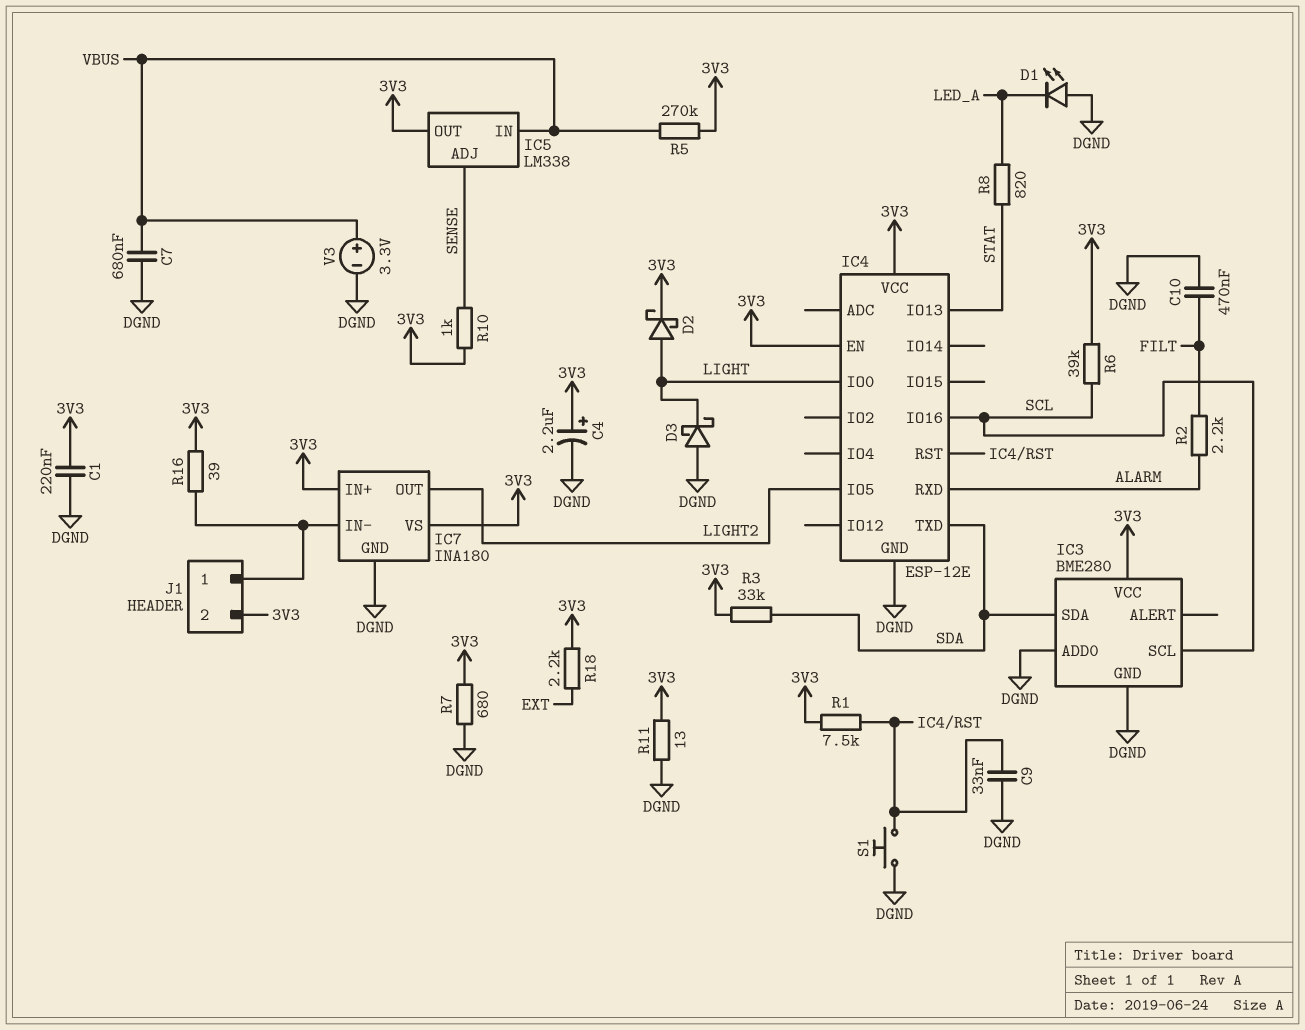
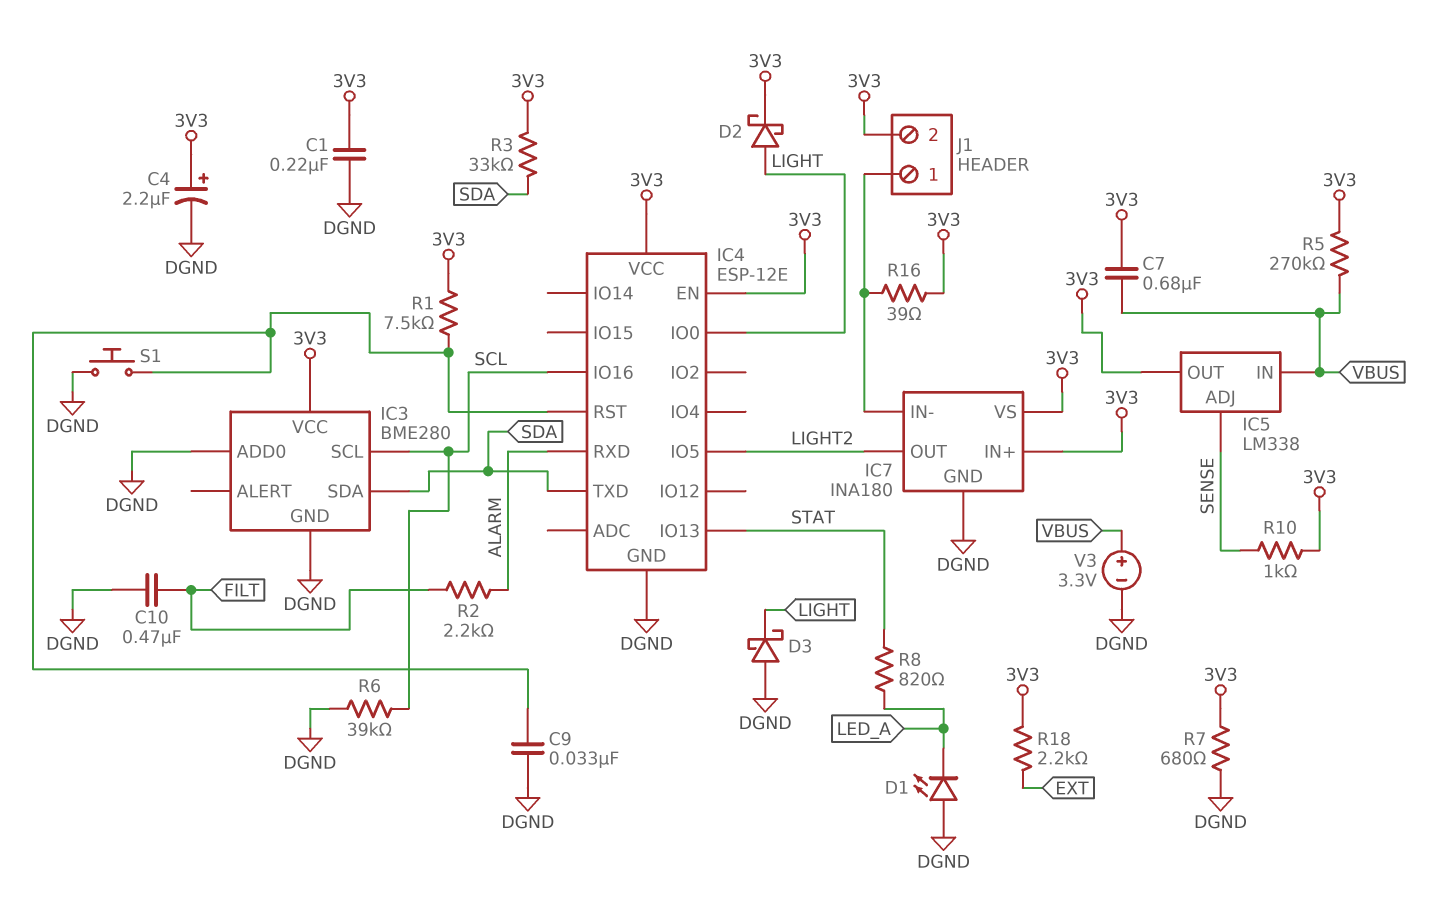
C7: 680nF (DGND, VBUS) -> 680nF (3V3, VBUS)
R6: 39k (3V3, SCL) -> 39k (DGND, SCL)
R11: 13 (3V3, DGND) -> none

